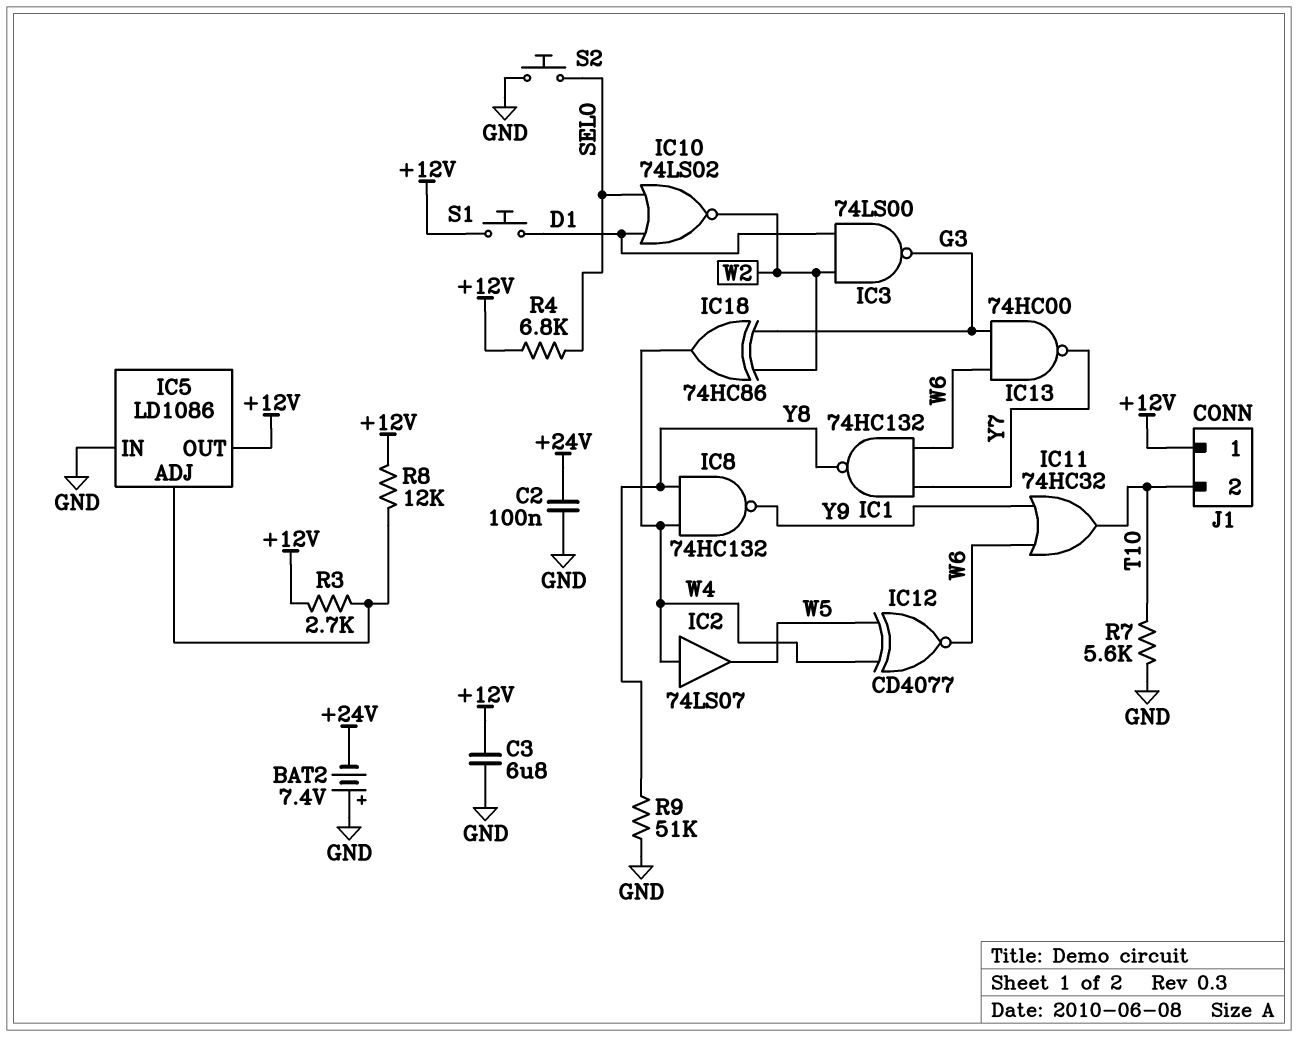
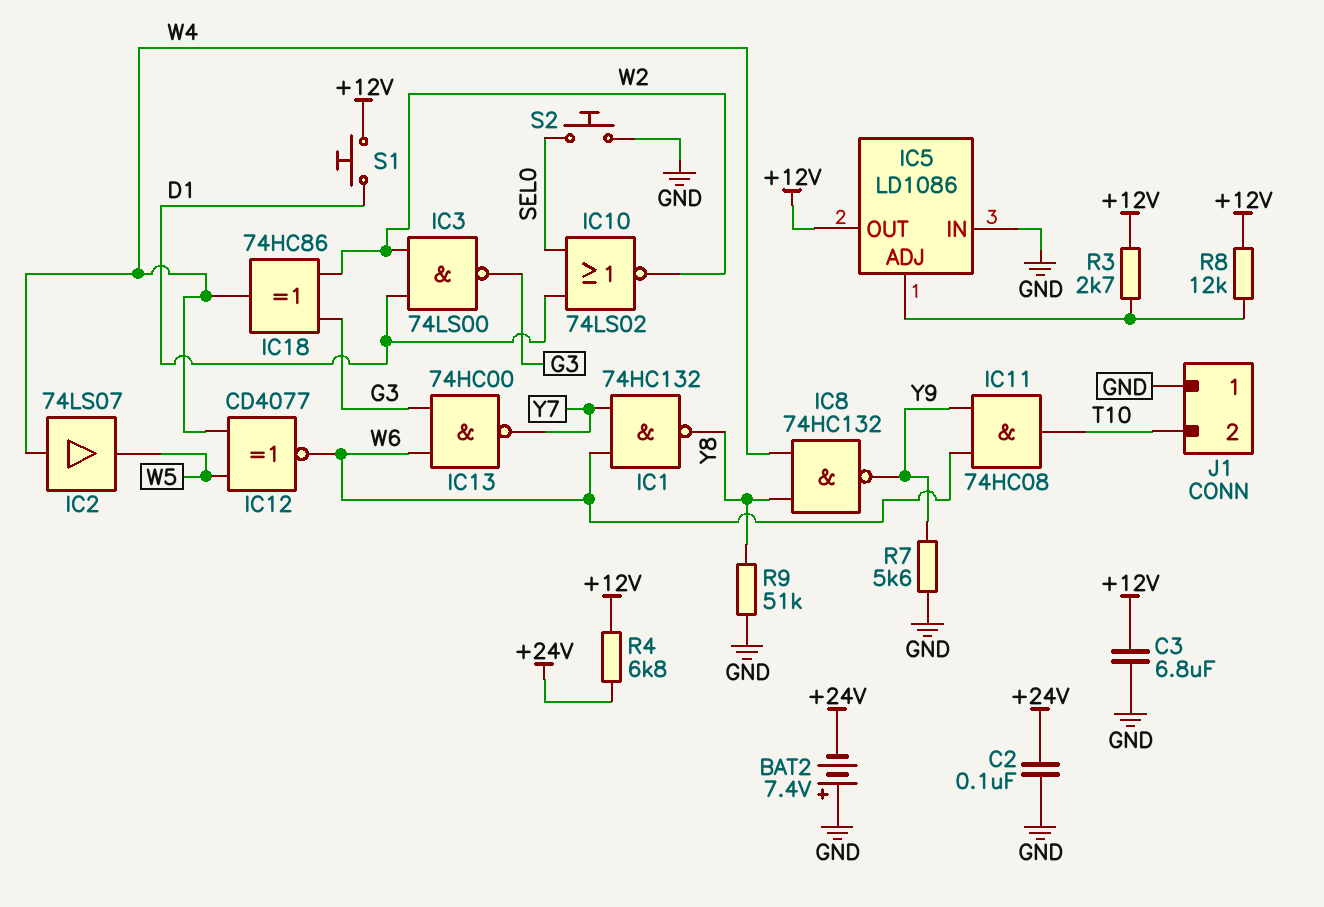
IC11: OR 74HC32 (in W6, in Y9, out T10) -> AND 74HC08 (in W6, in Y9, out T10)
J1 pin 1: +12V -> GND
R4: 6.8k (+12V, SEL0) -> 6.8k (+12V, +24V)
R7: 5.6k (GND, T10) -> 5.6k (GND, Y9)

